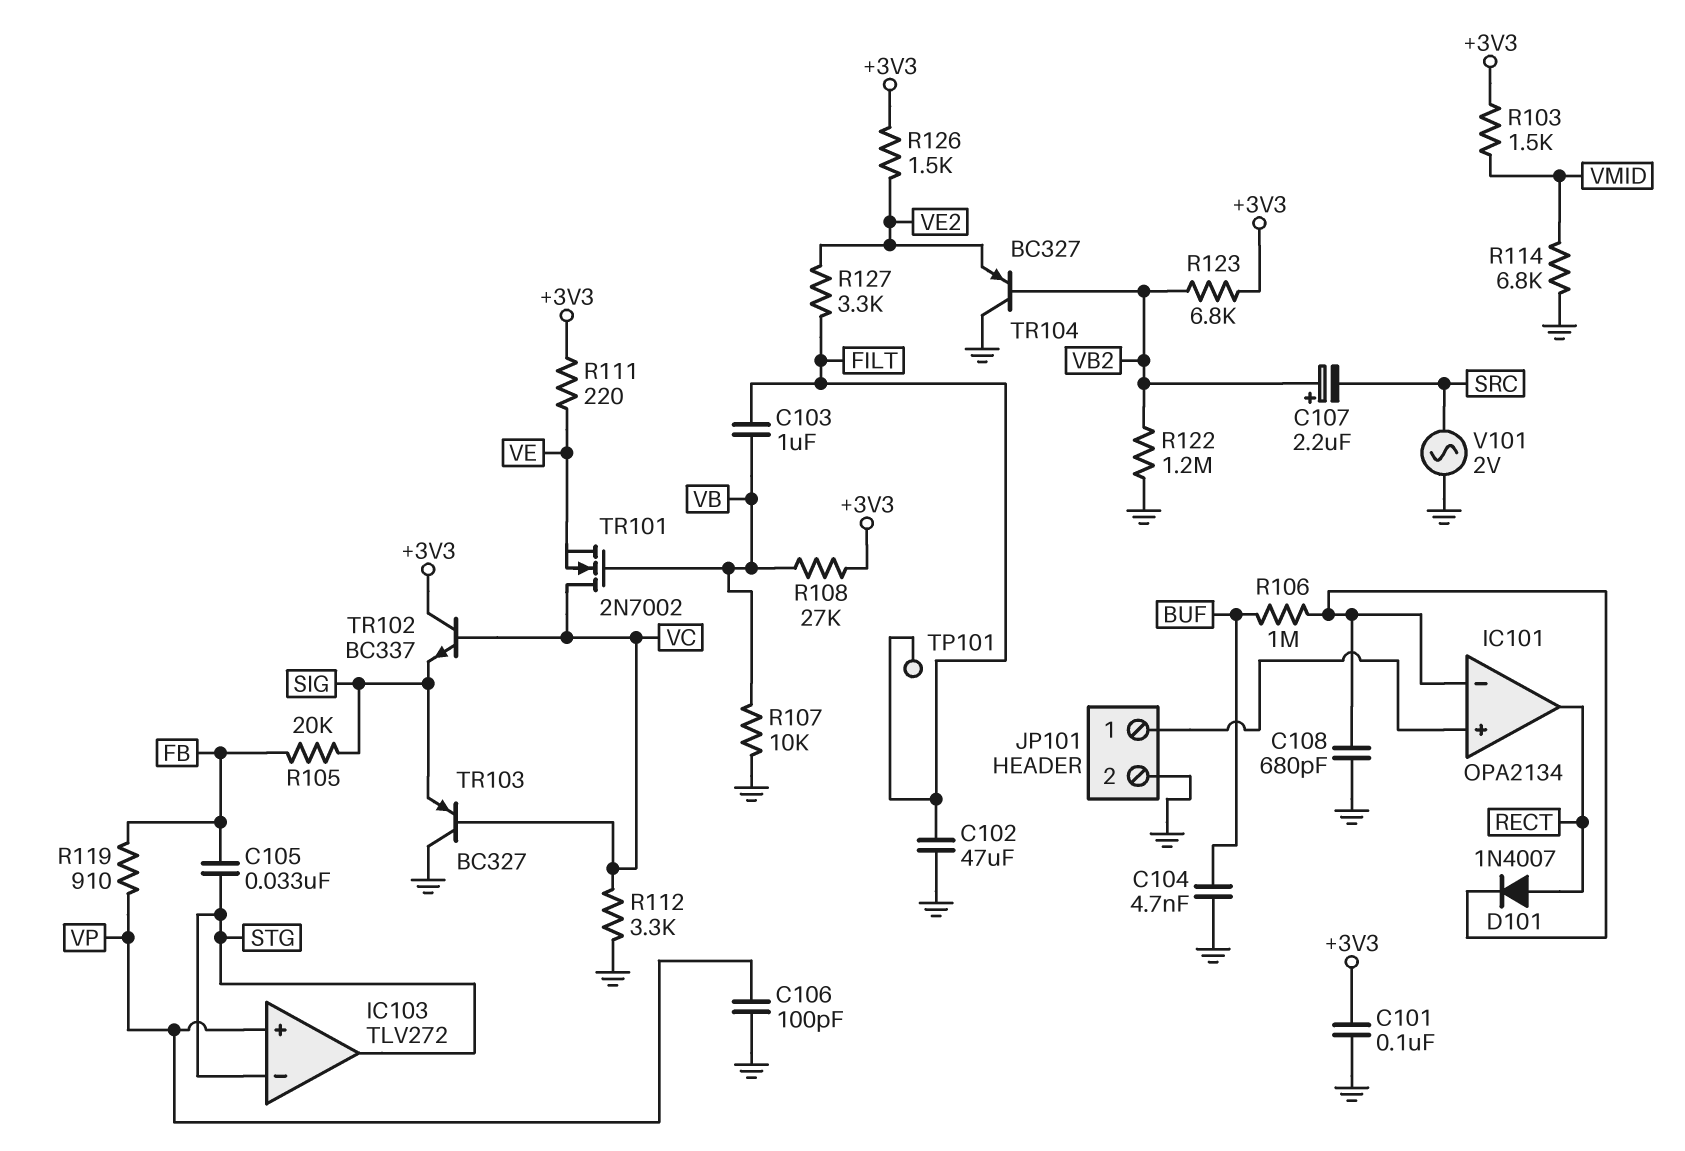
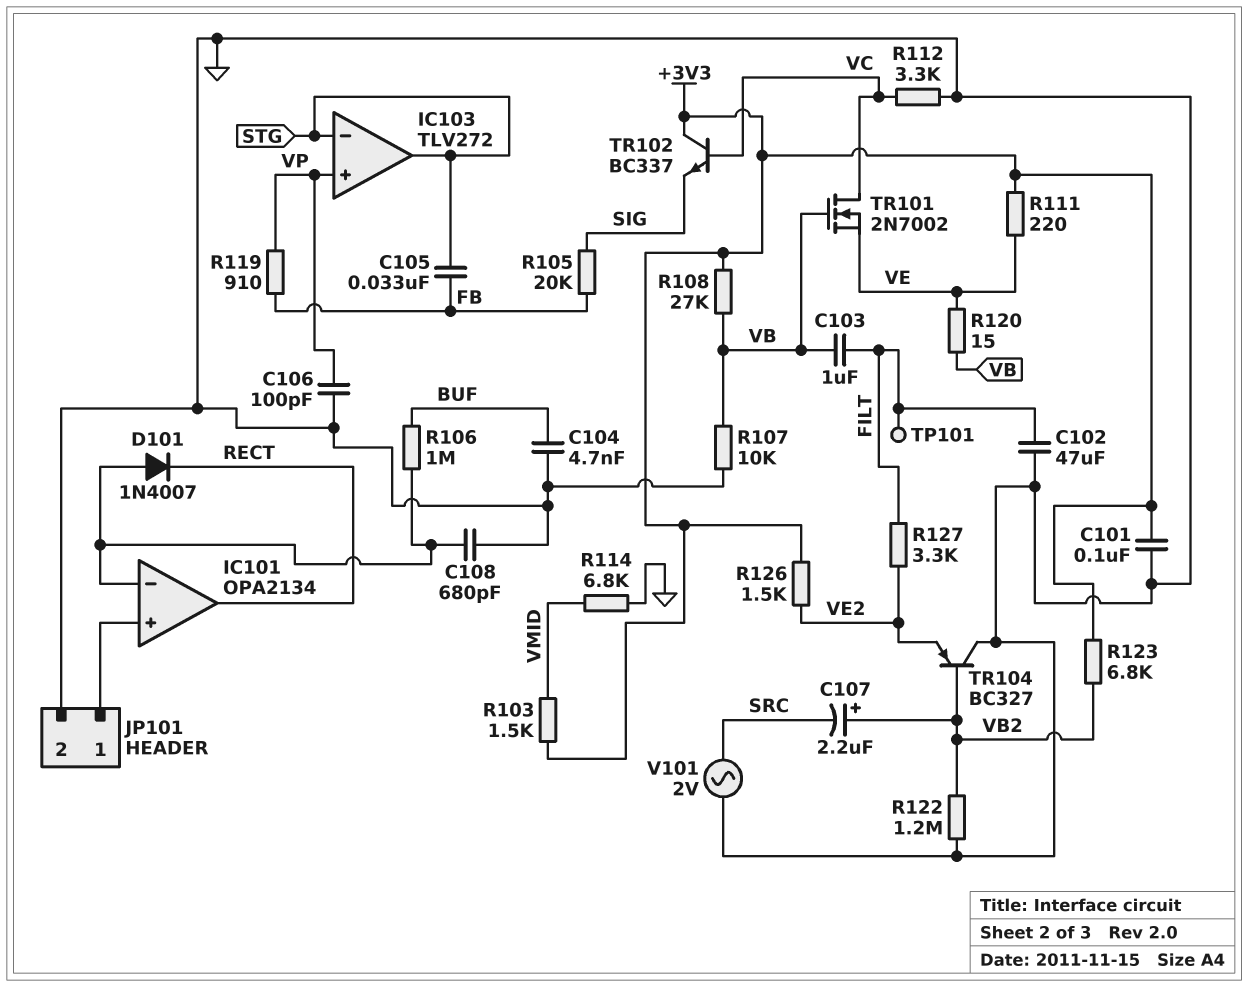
D101: diode 1N4007 (A RECT, K IC101/in-) -> diode 1N4007 (A IC101/in-, K RECT)
R120: none -> 15 (VB, VE)
TR103: PNP BC327 (B VC, C GND, E SIG) -> none

